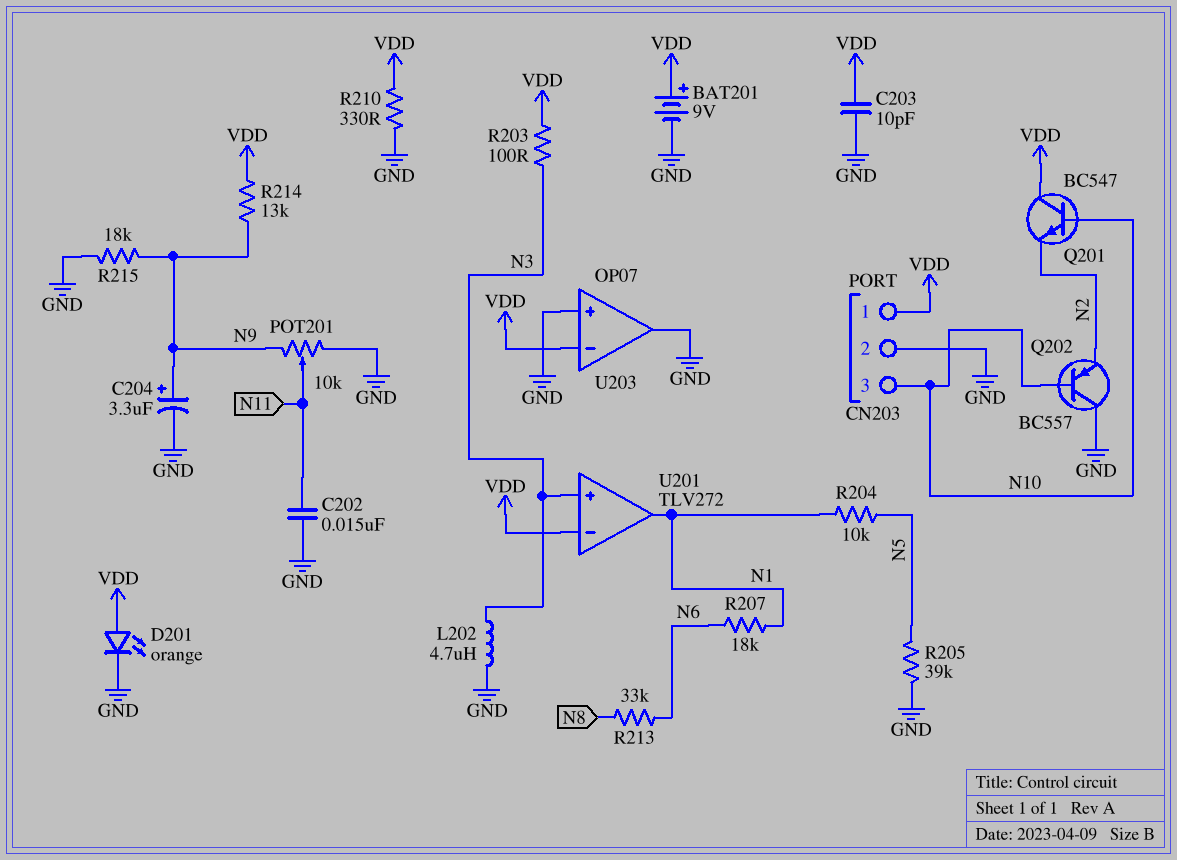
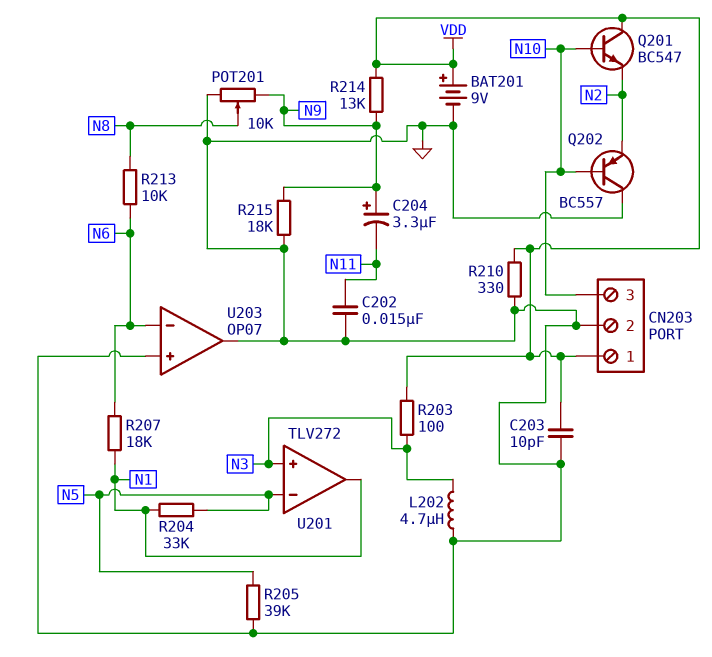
C204: 3.3uF (plus N9, minus GND) -> 3.3uF (plus N9, minus N11)
D201: LED orange (A VDD, K GND) -> none
POT201: 10k (GND, N9, wiper N11) -> 10k (GND, N9, wiper N8)
R204: 10k (N1, N5) -> 33k (N1, N5)
R213: 33k (N6, N8) -> 10k (N6, N8)
U201 pin in-: VDD -> N5
U203 pin in-: VDD -> N6

